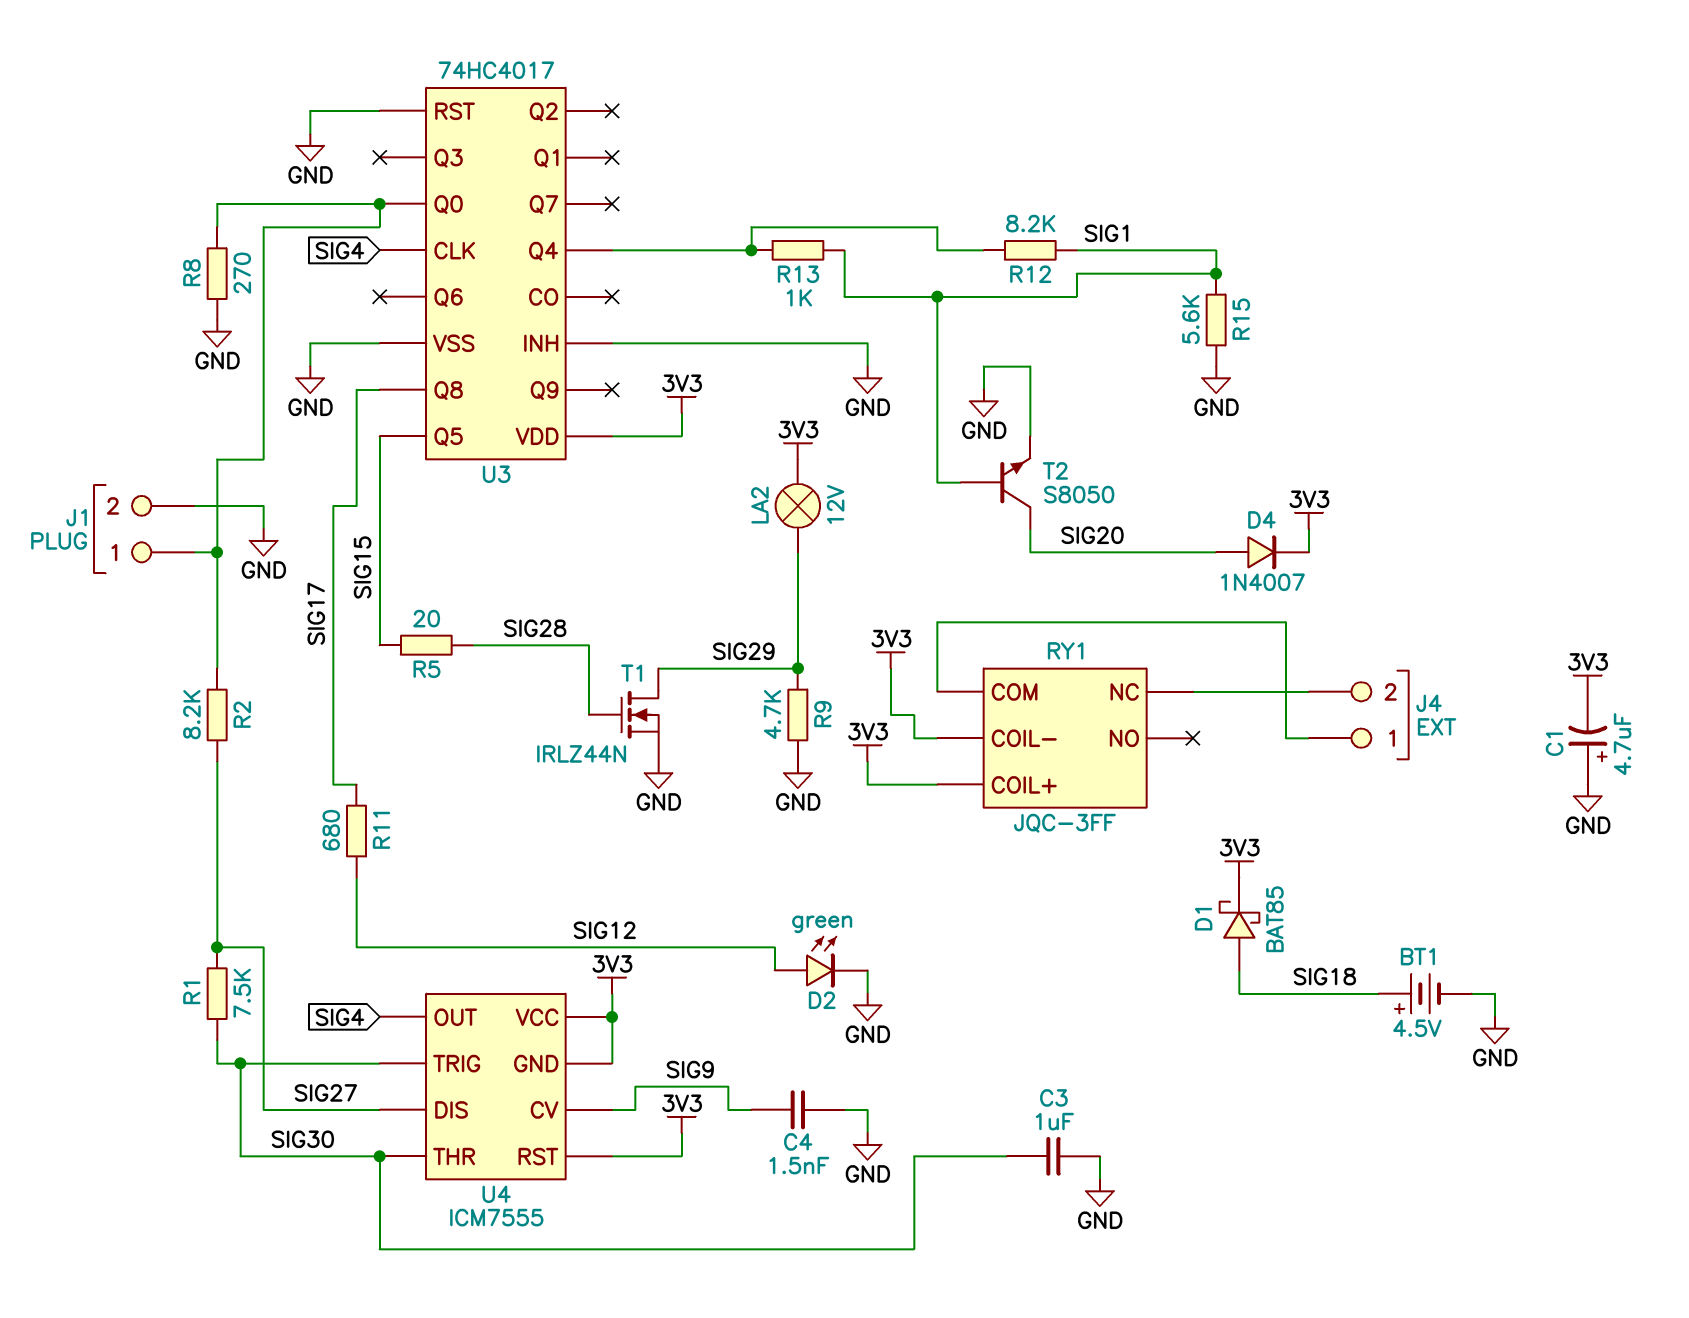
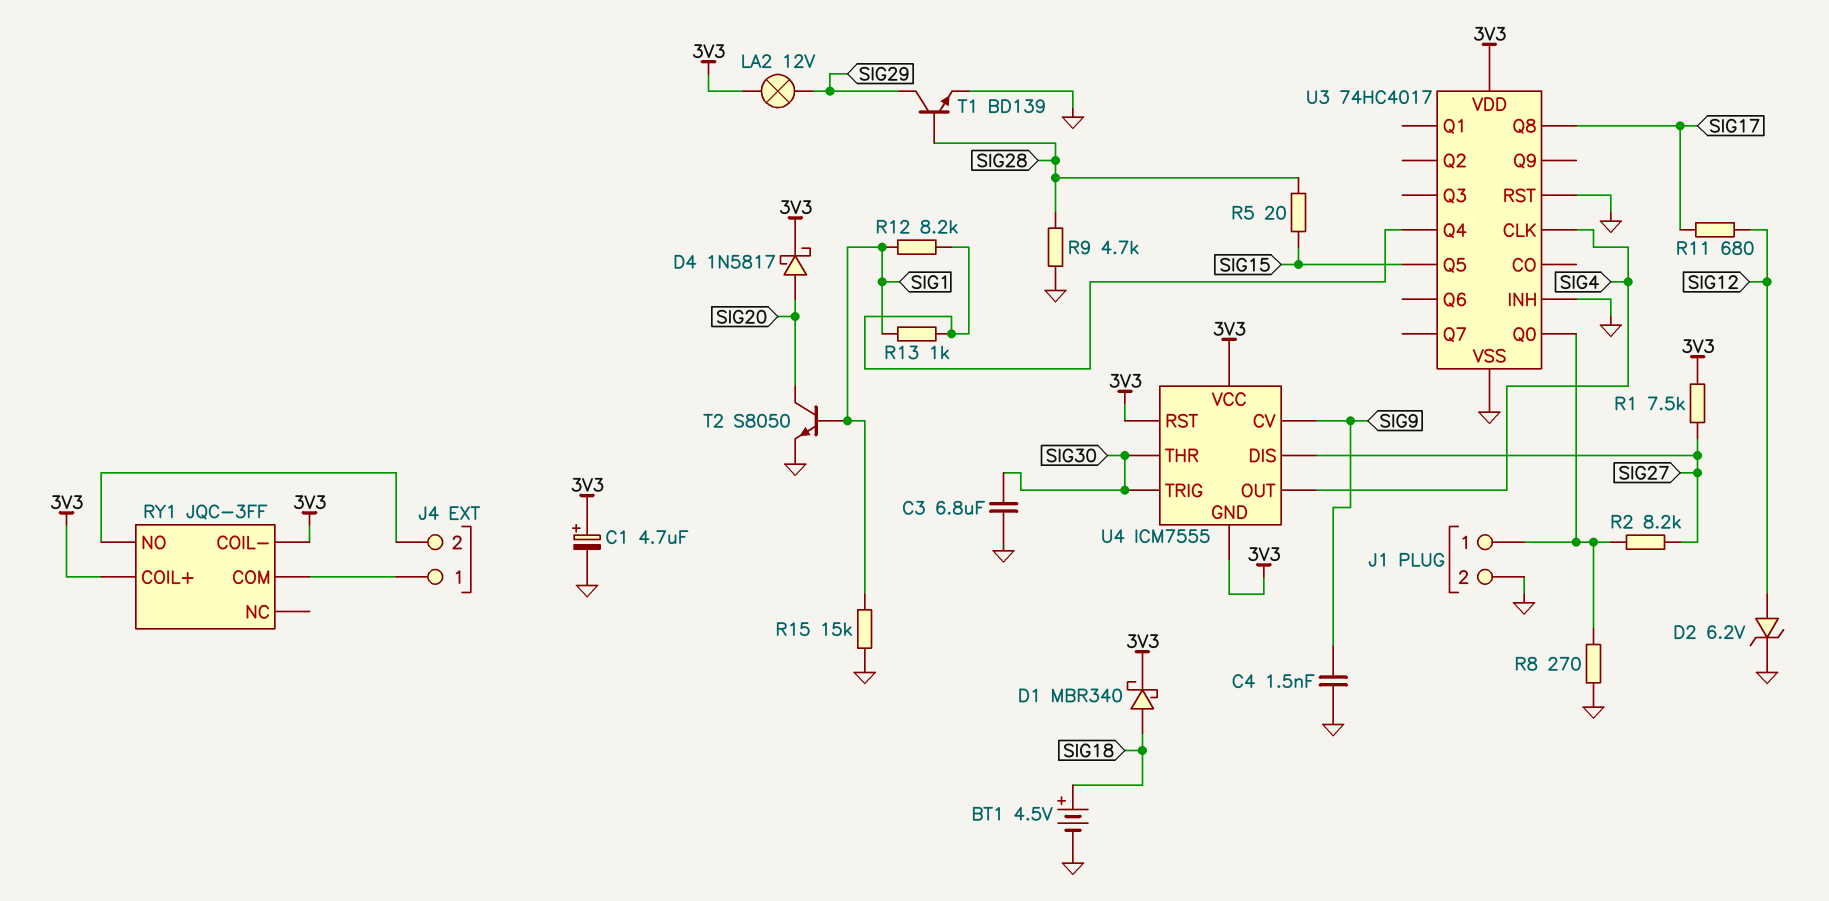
C1: 4.7uF (plus GND, minus 3V3) -> 4.7uF (plus 3V3, minus GND)
C3: 1uF (GND, SIG30) -> 6.8uF (GND, SIG30)
D1: schottky BAT85 (A SIG18, K 3V3) -> schottky MBR340 (A SIG18, K 3V3)
D2: LED green (A SIG12, K GND) -> zener 6.2V (A SIG12, K GND)
D4: diode 1N4007 (A SIG20, K 3V3) -> schottky 1N5817 (A SIG20, K 3V3)
R1: 7.5k (SIG27, SIG30) -> 7.5k (3V3, SIG27)
R9: 4.7k (GND, SIG29) -> 4.7k (GND, SIG28)
R15: 5.6k (GND, SIG1) -> 15k (GND, SIG1)
RY1 pin NC: J4/2 -> none
RY1 pin NO: none -> J4/2
T1: NMOS IRLZ44N (G SIG28, D SIG29, S GND) -> NPN BD139 (B SIG28, C SIG29, E GND)

